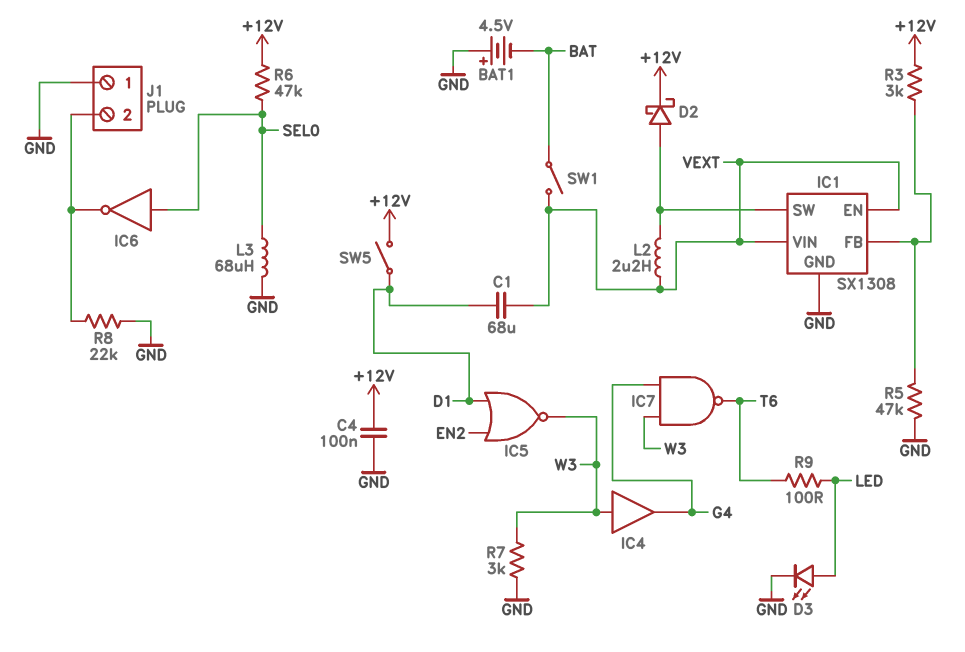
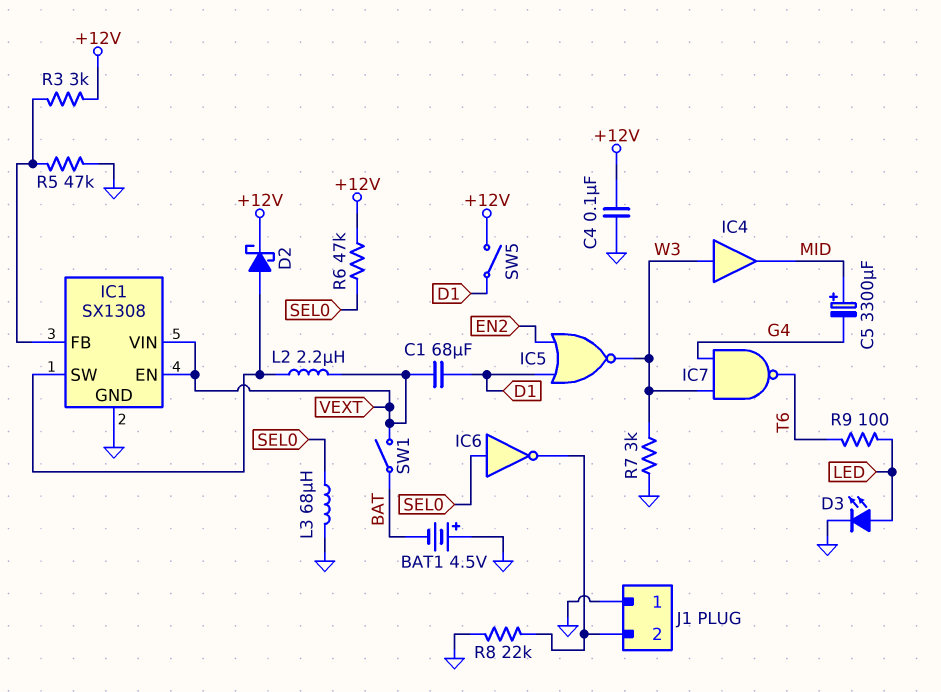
C5: none -> 3300uF (plus MID, minus G4)
IC4: buffer (in W3, out G4) -> buffer (in W3, out MID)

